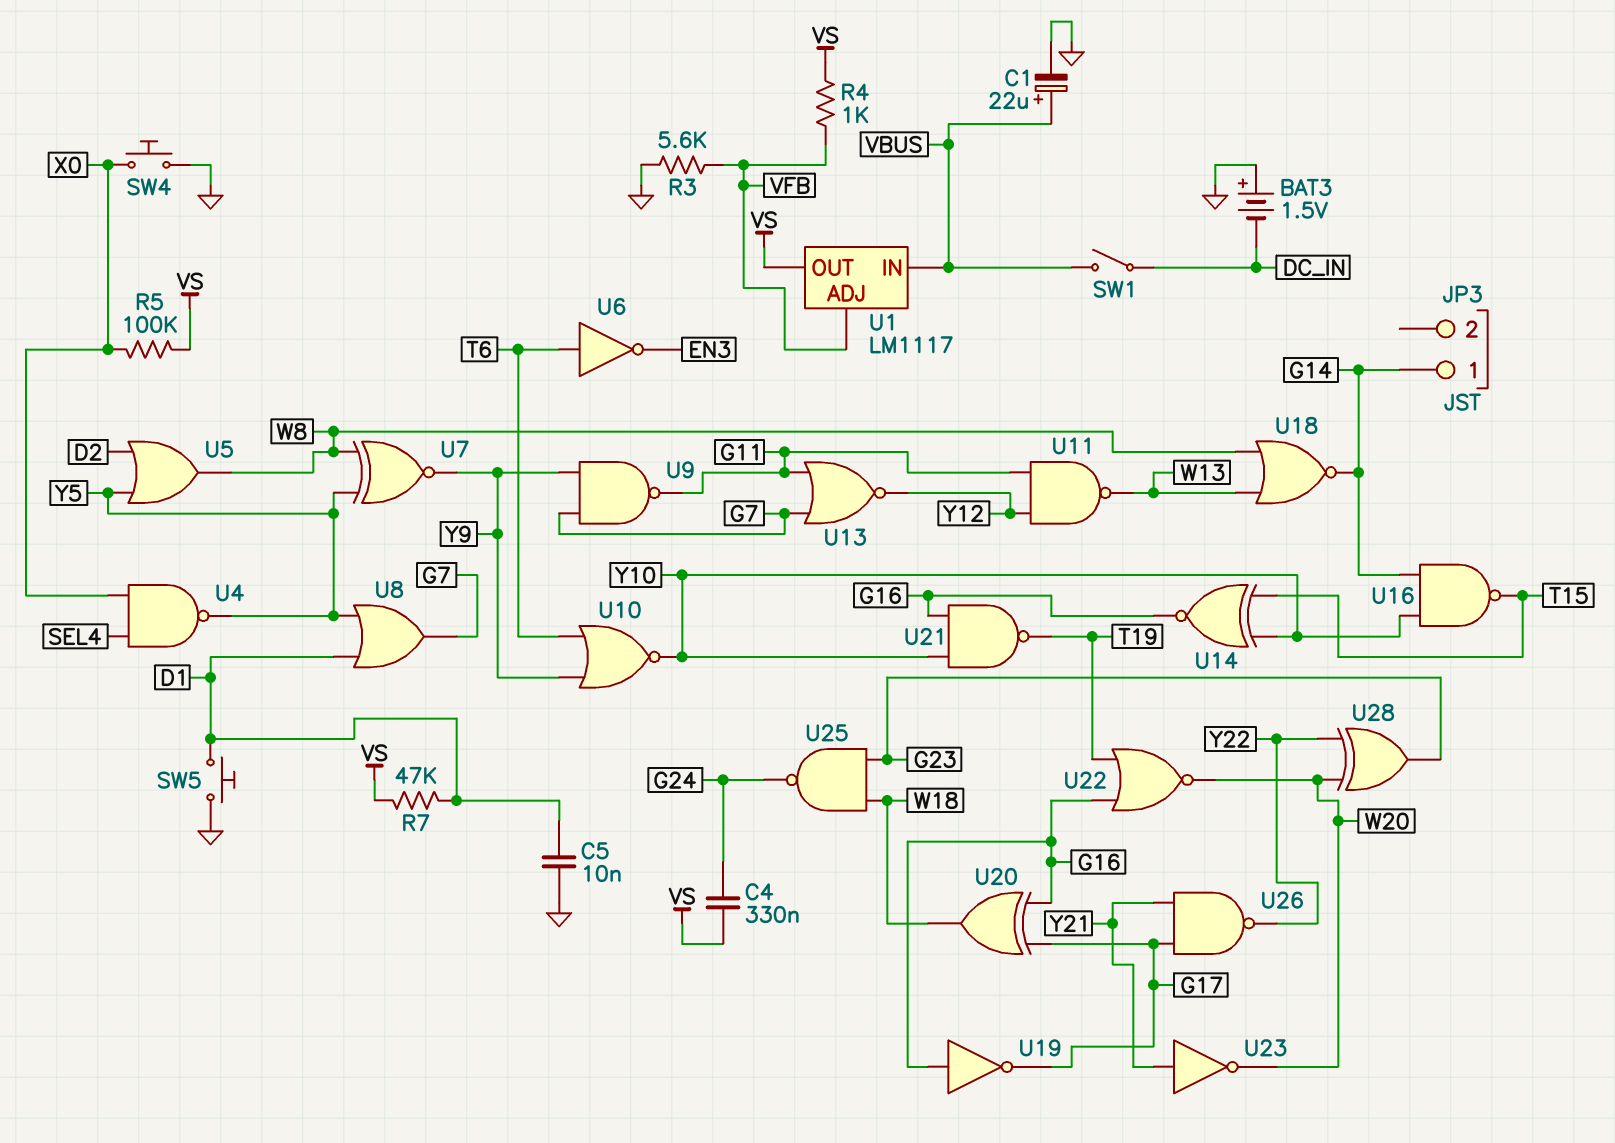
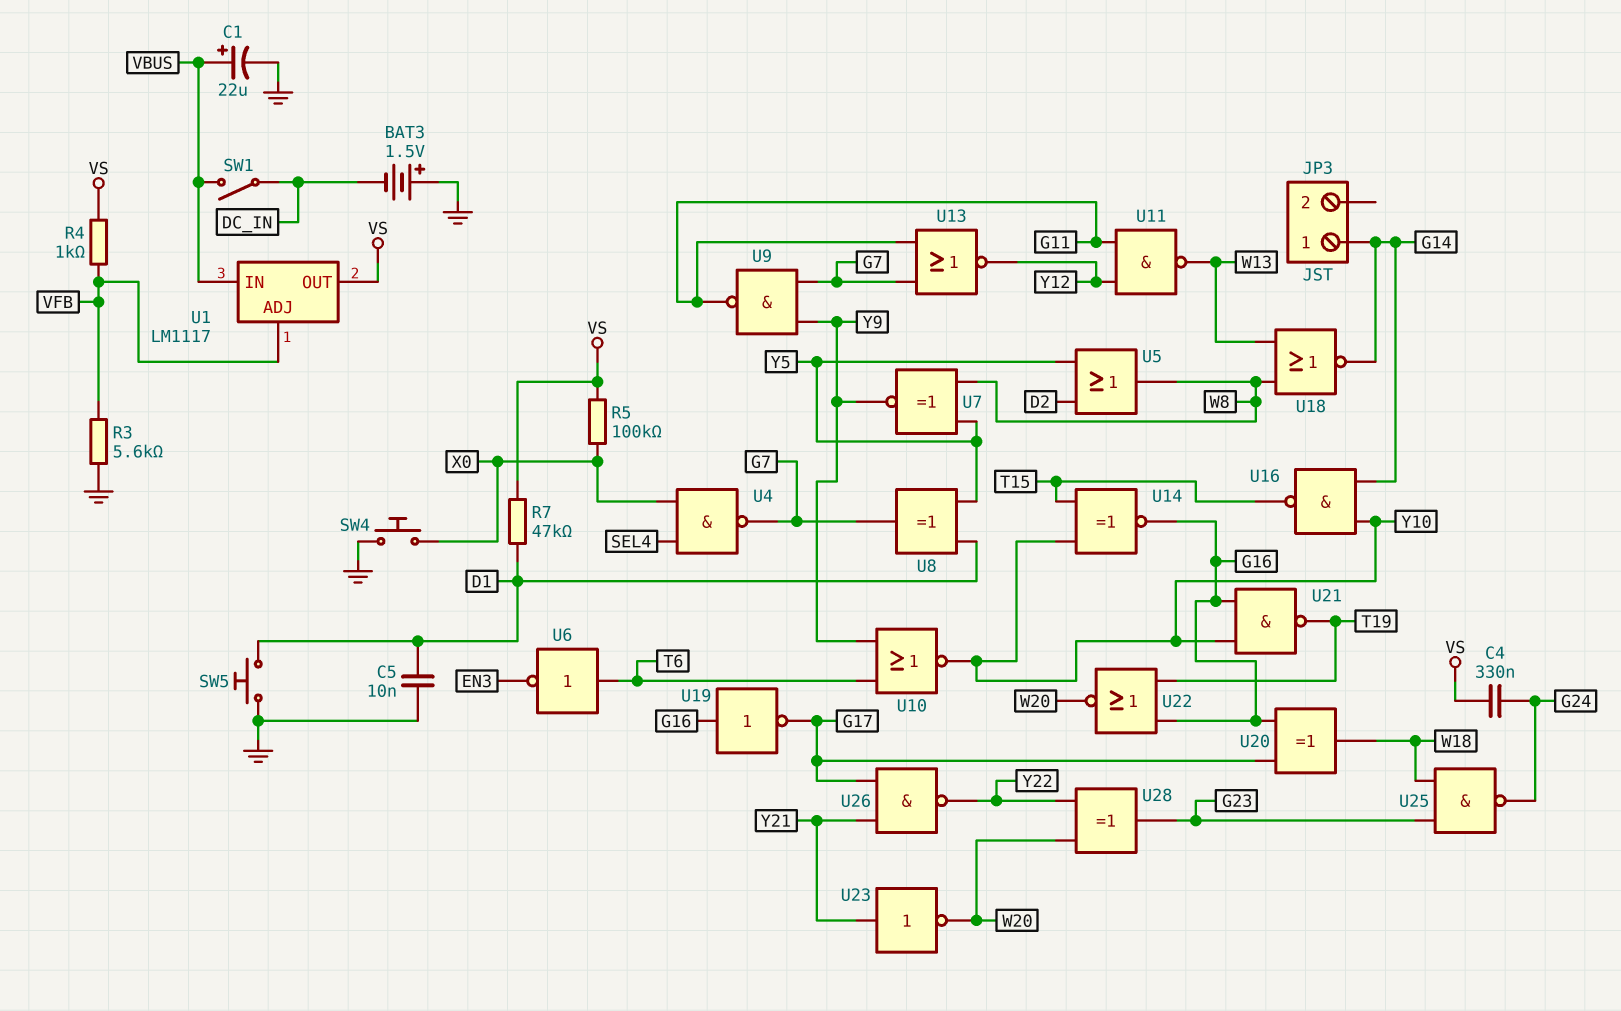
U4: NAND (in SEL4, in X0, out Y5) -> NAND (in SEL4, in X0, out G7)
U8: OR (in D1, in Y5, out G7) -> XOR (in D1, in Y5, out G7)

